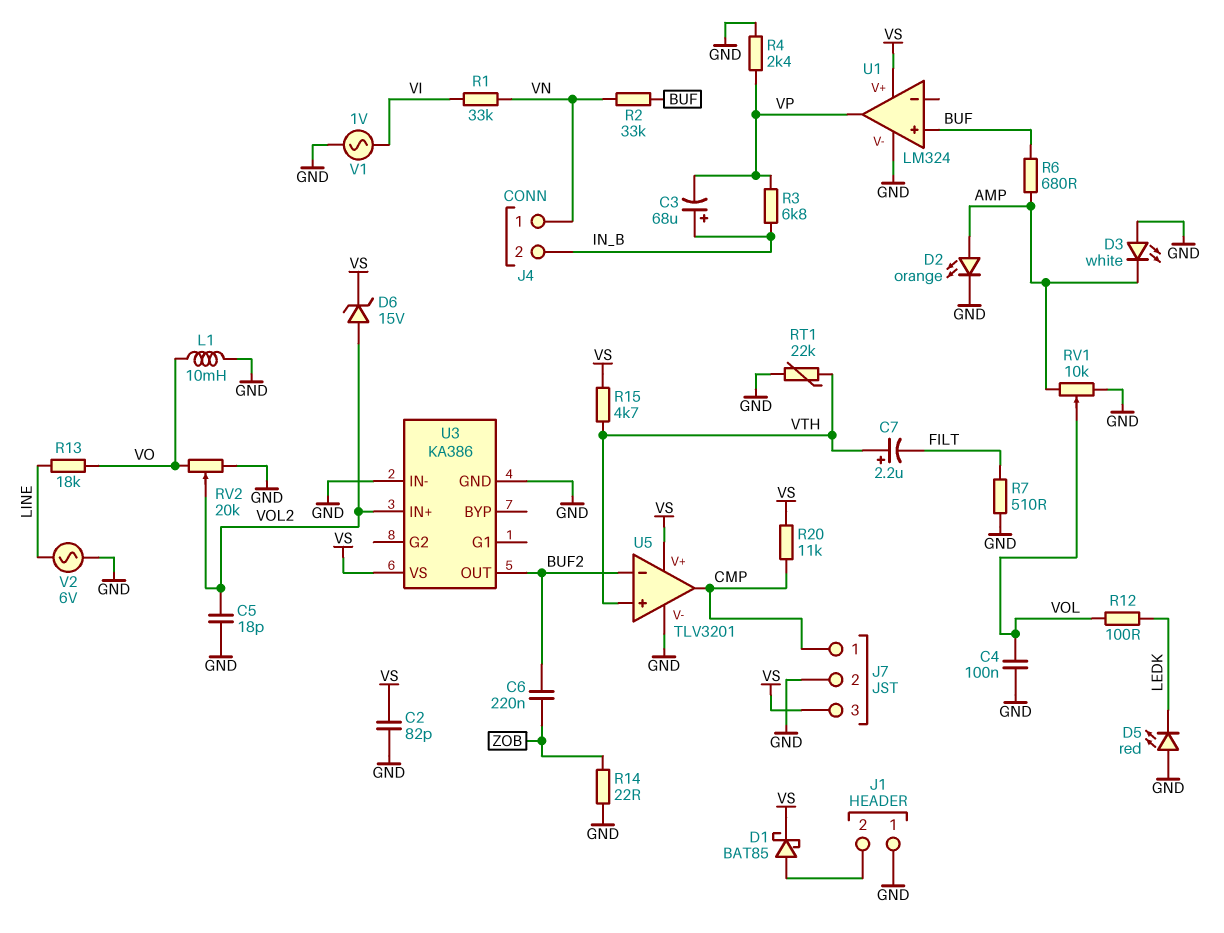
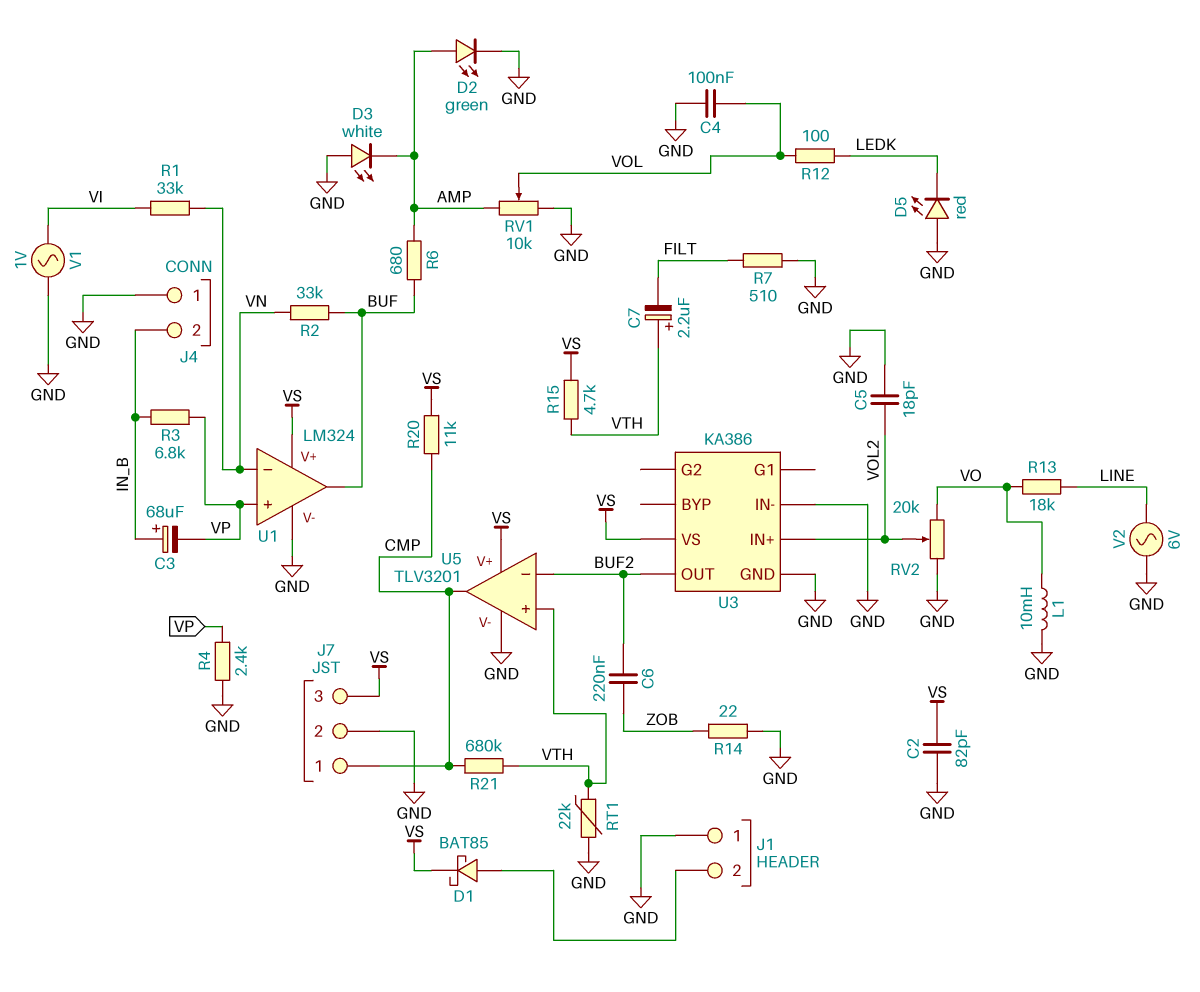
D2: LED orange (A AMP, K GND) -> LED green (A AMP, K GND)
D6: zener 15V (A VOL2, K VS) -> none
J4 pin 1: VN -> GND
R21: none -> 680k (CMP, VTH)
U1 pin in+: BUF -> VP
U1 pin in-: none -> VN
U1 pin out: VP -> BUF

